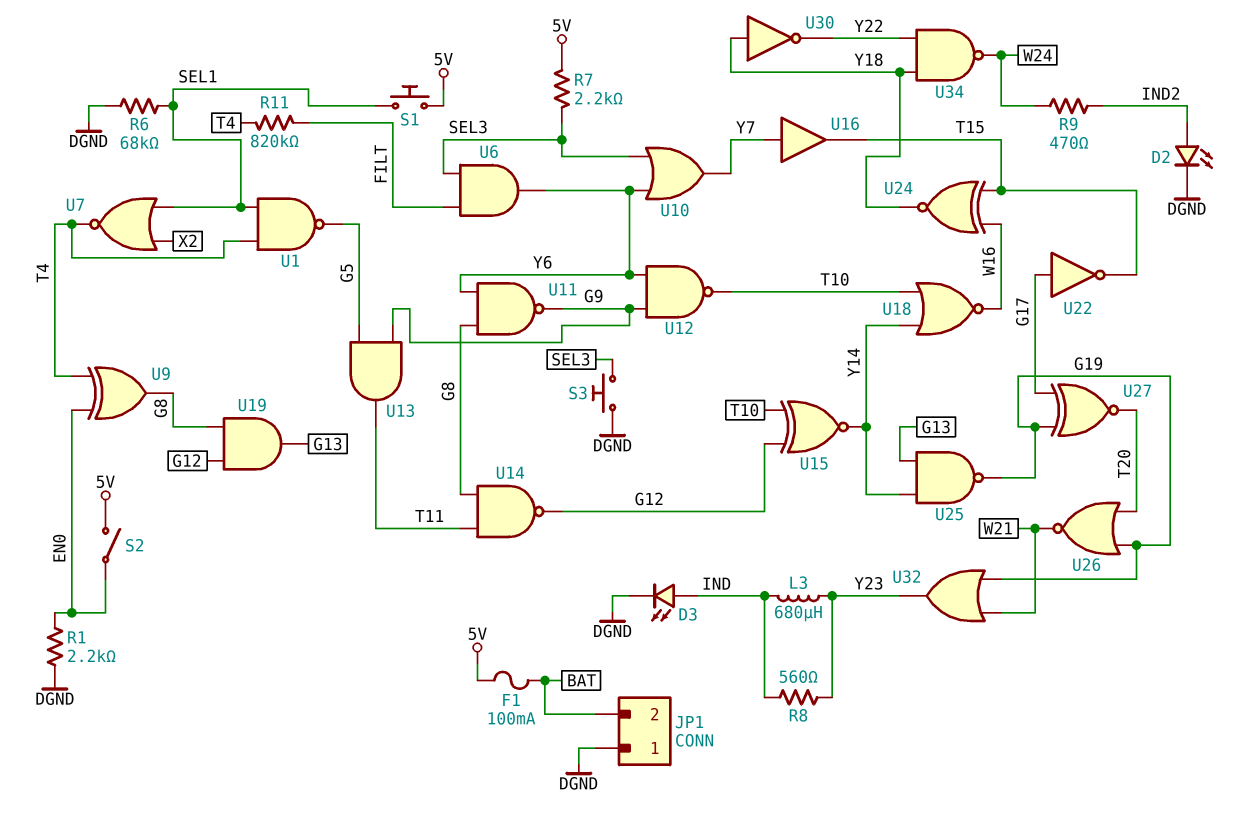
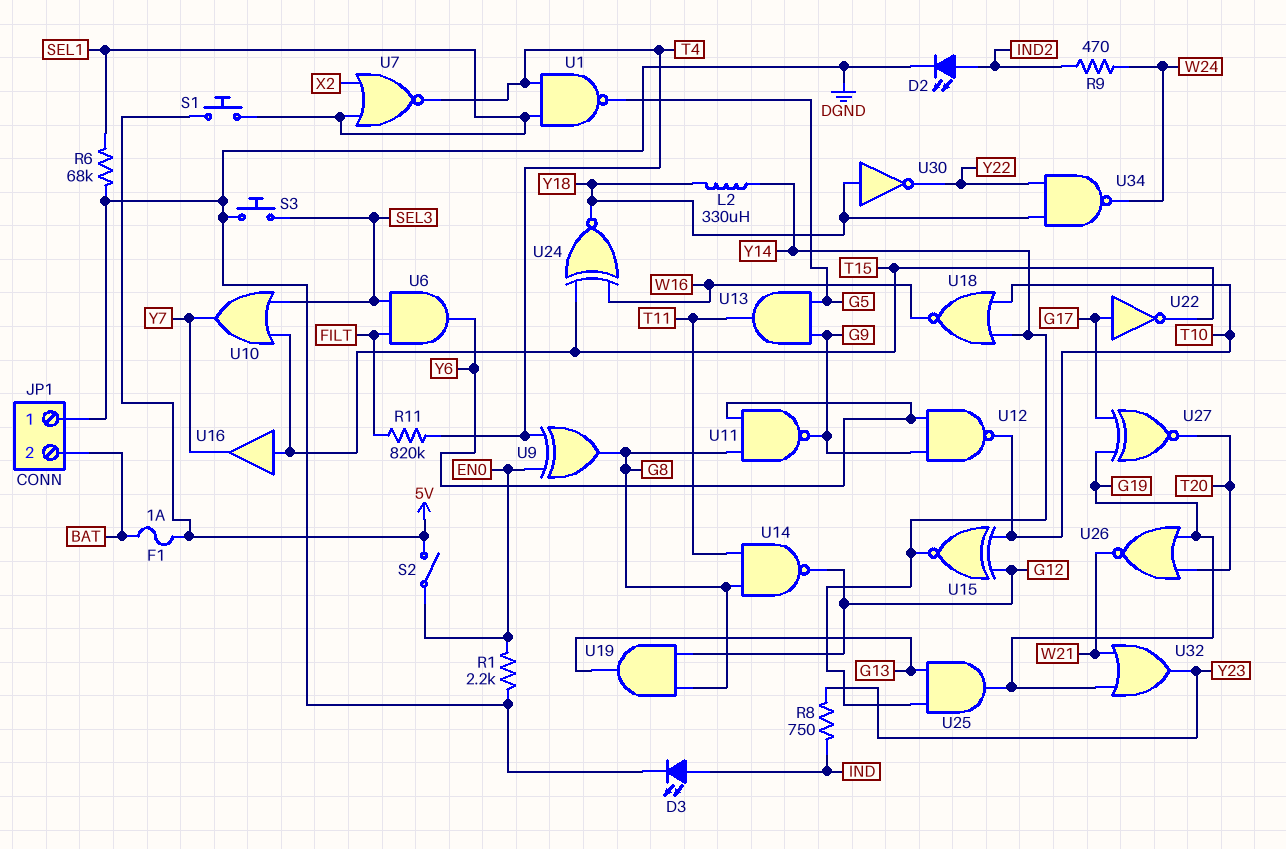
F1: 100mA (5V, BAT) -> 1A (5V, BAT)
L2: none -> 330uH (Y14, Y18)
L3: 680uH (IND, Y23) -> none
R7: 2.2k (5V, SEL3) -> none
R8: 560 (IND, Y23) -> 750 (IND, Y23)
U10: OR (in SEL3, in Y6, out Y7) -> OR (in SEL3, in T15, out Y7)
U16: buffer (in Y7, out T15) -> buffer (in T15, out Y7)
U25: NAND (in G13, in Y14, out G19) -> AND (in G13, in Y14, out G19)

